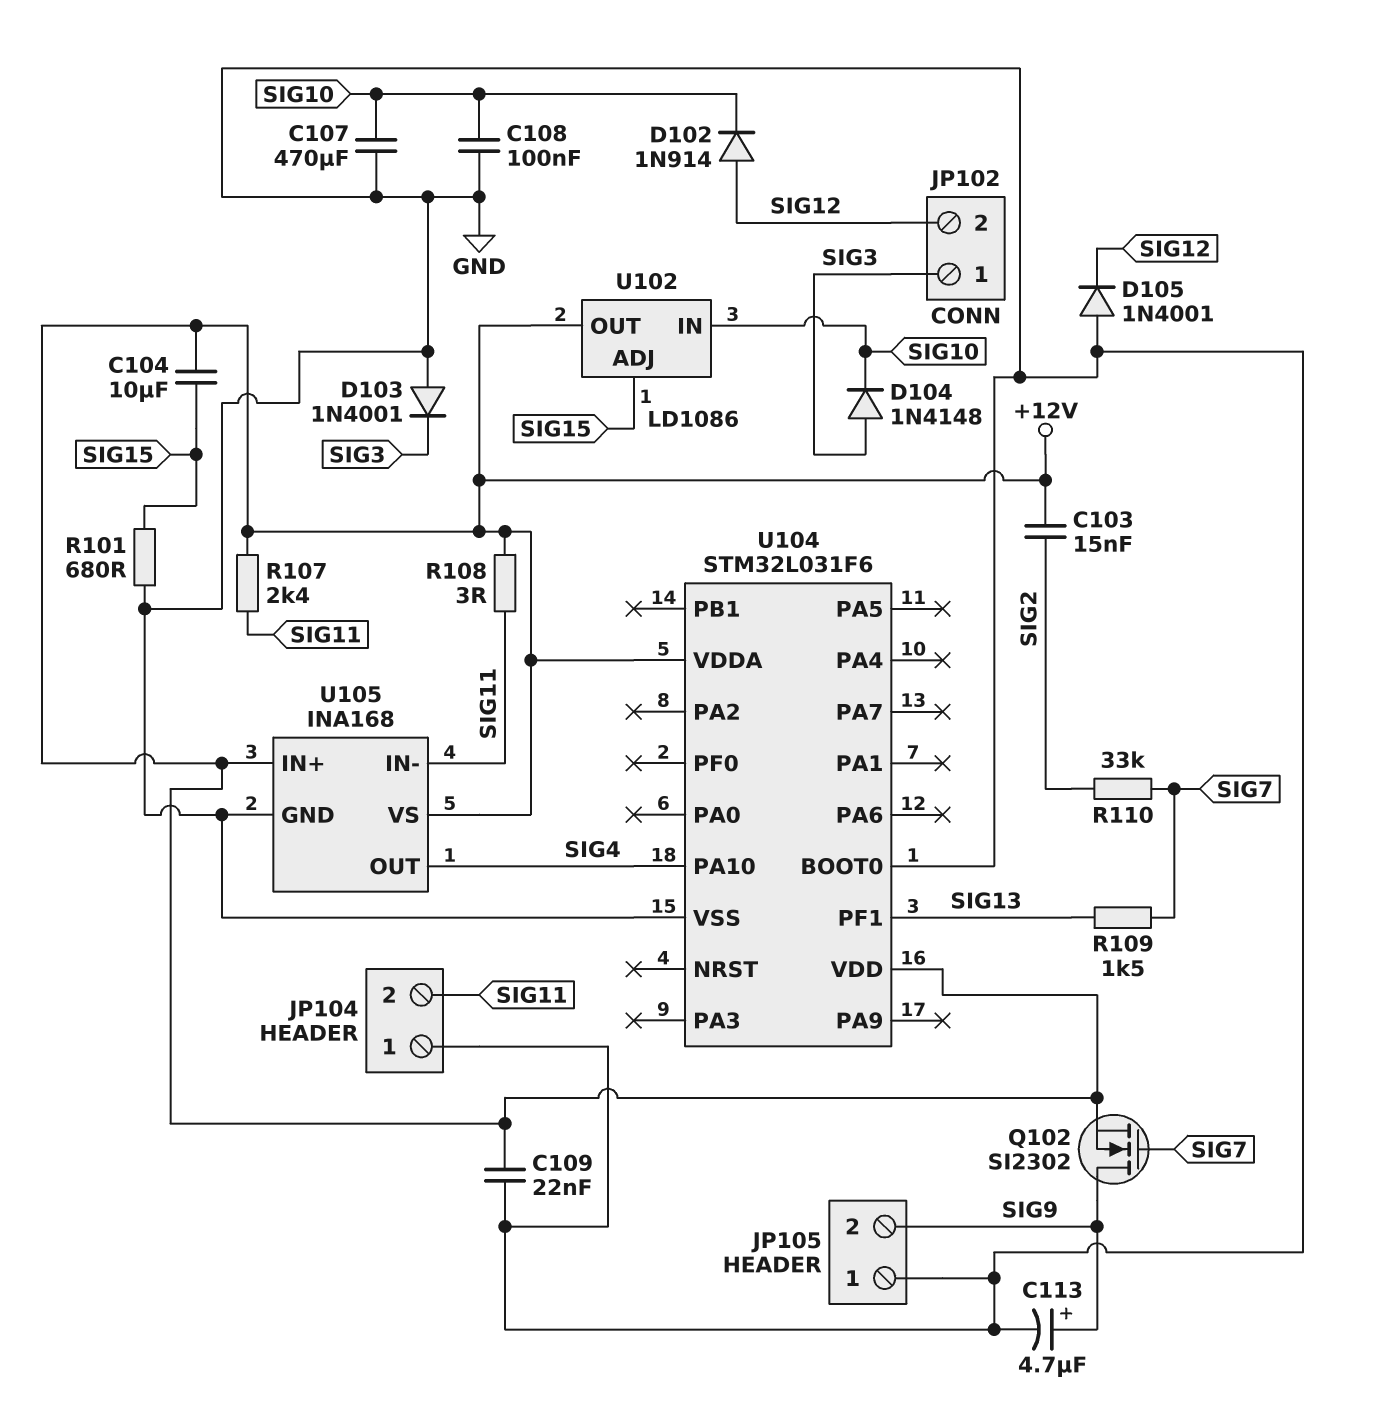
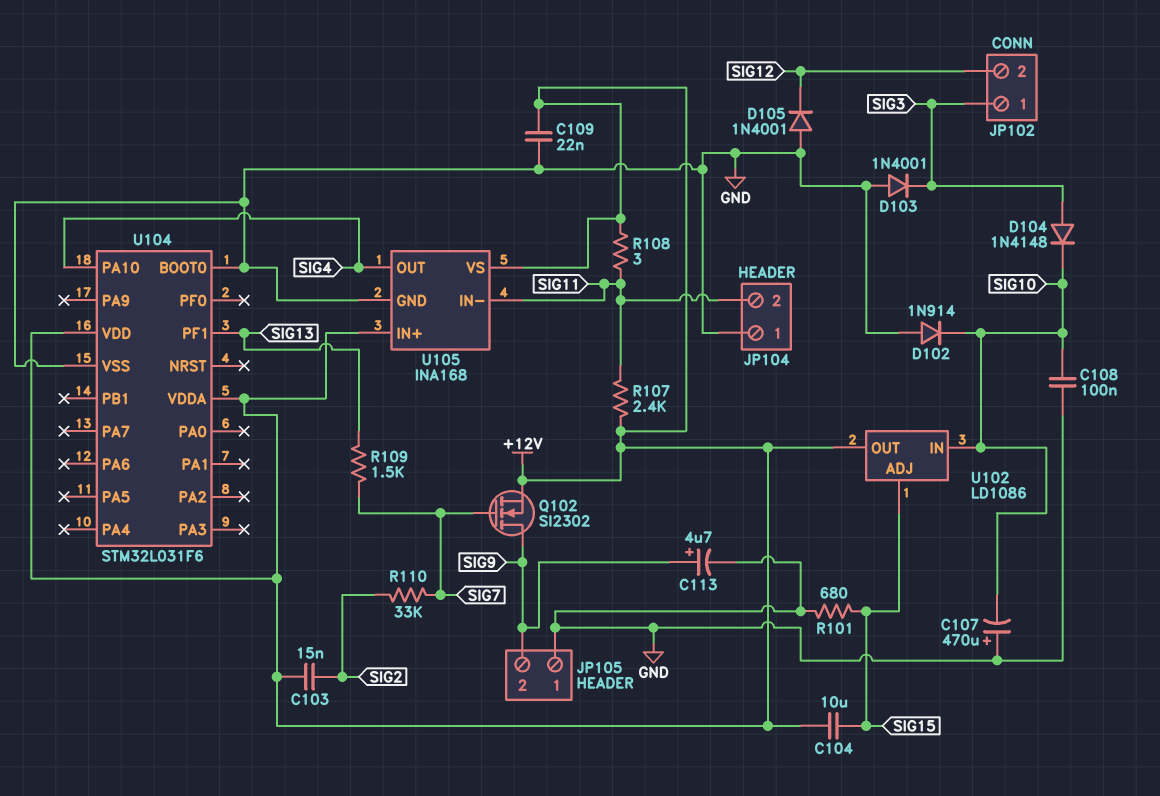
C107: 470uF (GND, SIG10) -> 470uF (plus GND, minus SIG10)
D102: diode 1N914 (A SIG12, K SIG10) -> diode 1N914 (A GND, K SIG10)

